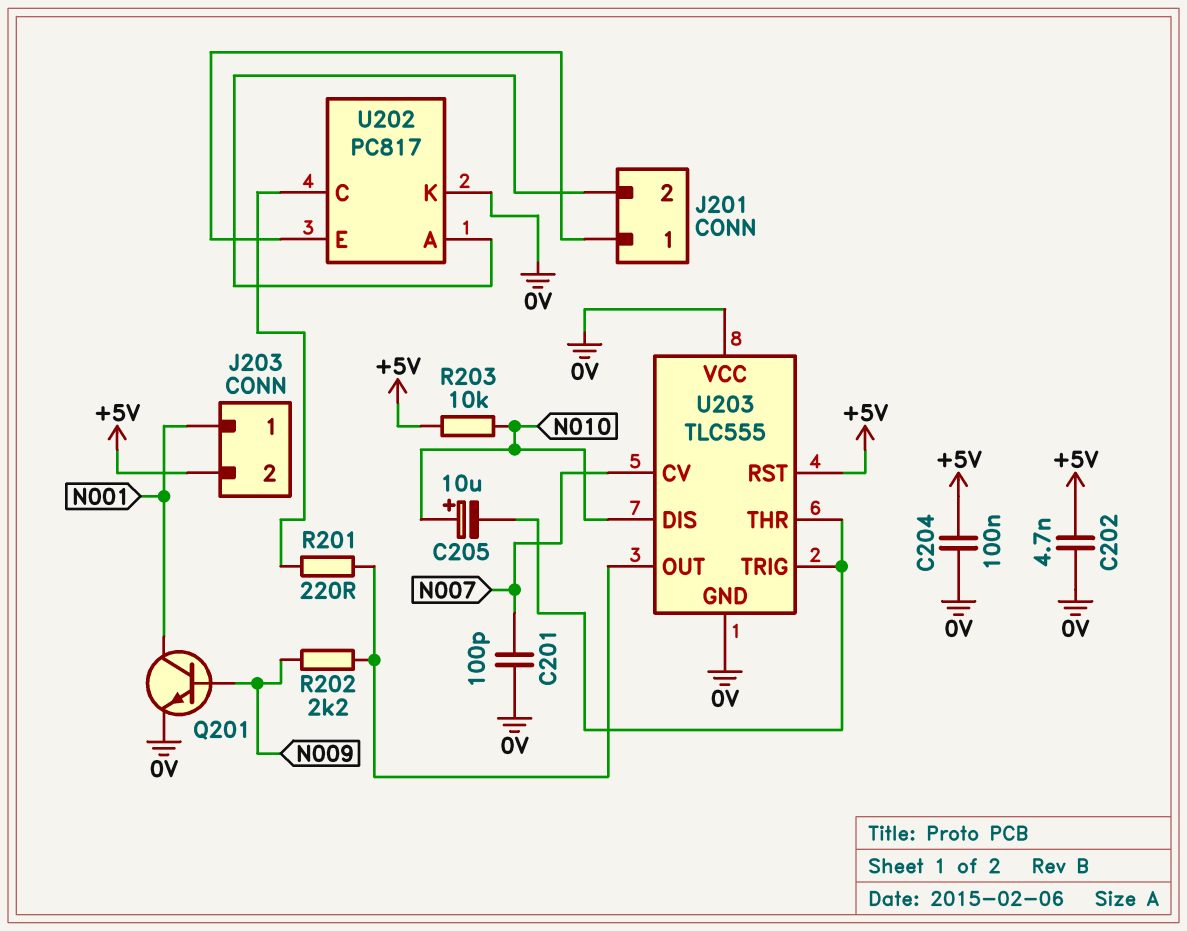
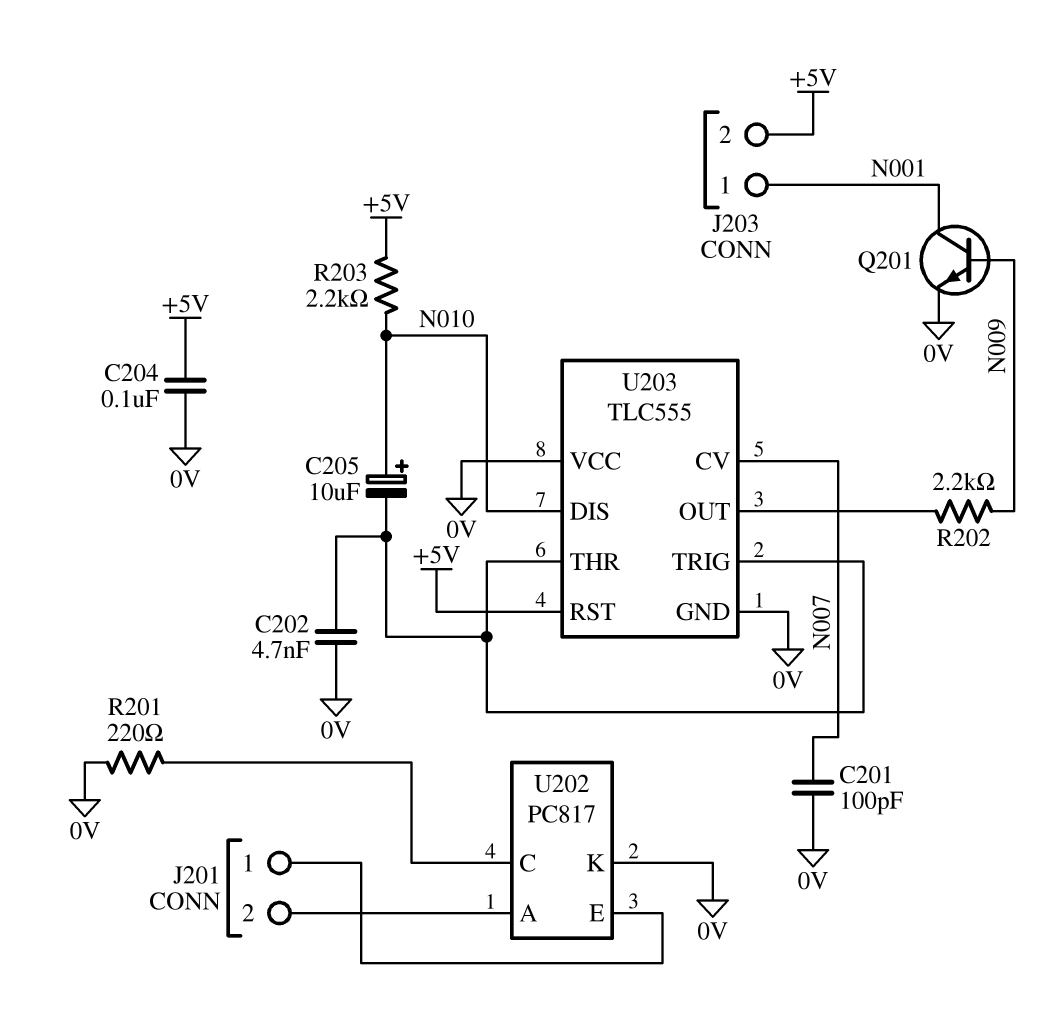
C202: 4.7nF (+5V, 0V) -> 4.7nF (0V, U203/THR)
R201: 220 (U202/C, U203/OUT) -> 220 (0V, U202/C)
R203: 10k (+5V, N010) -> 2.2k (+5V, N010)

